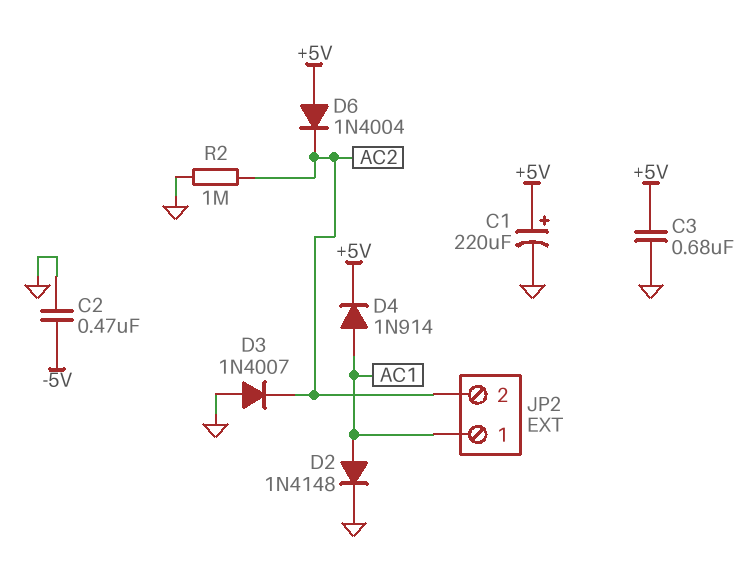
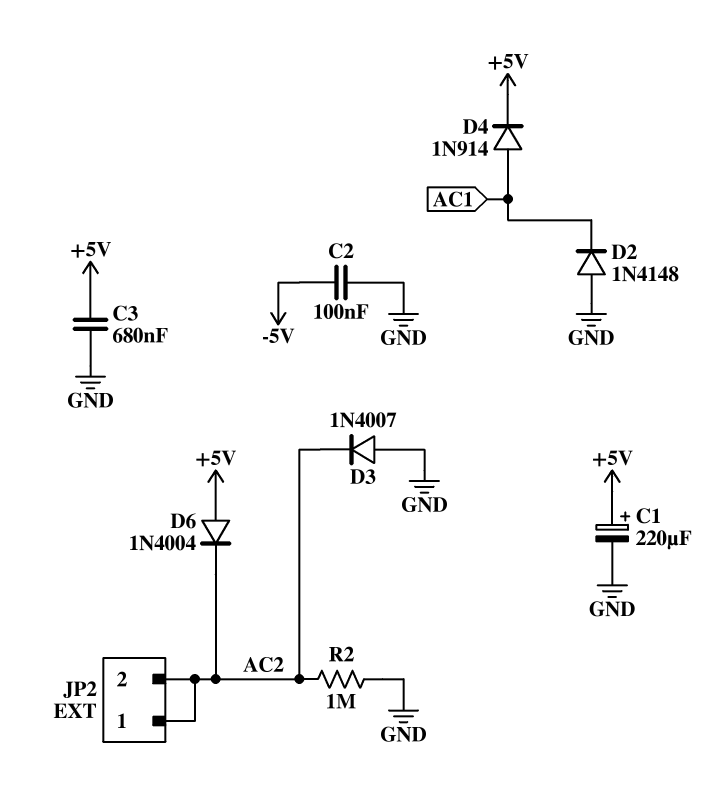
C2: 470nF (-5V, GND) -> 100nF (-5V, GND)
D2: diode 1N4148 (A AC1, K GND) -> diode 1N4148 (A GND, K AC1)
JP2 pin 1: AC1 -> AC2

